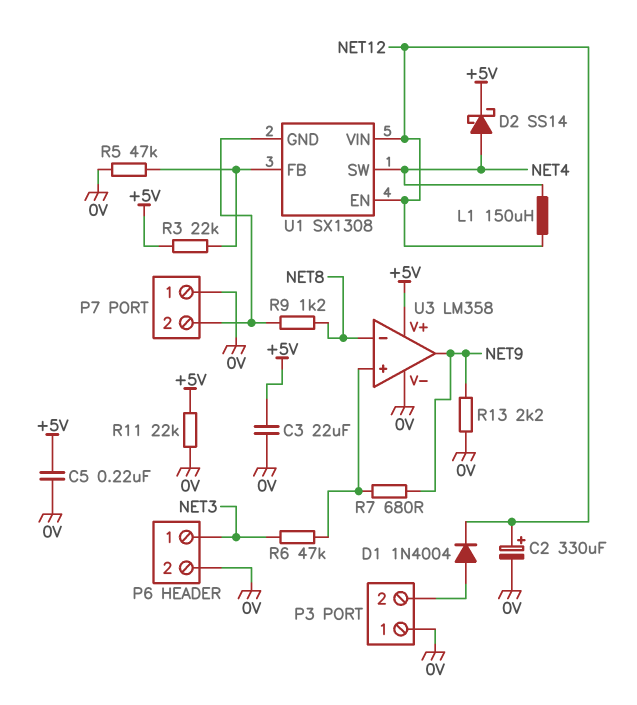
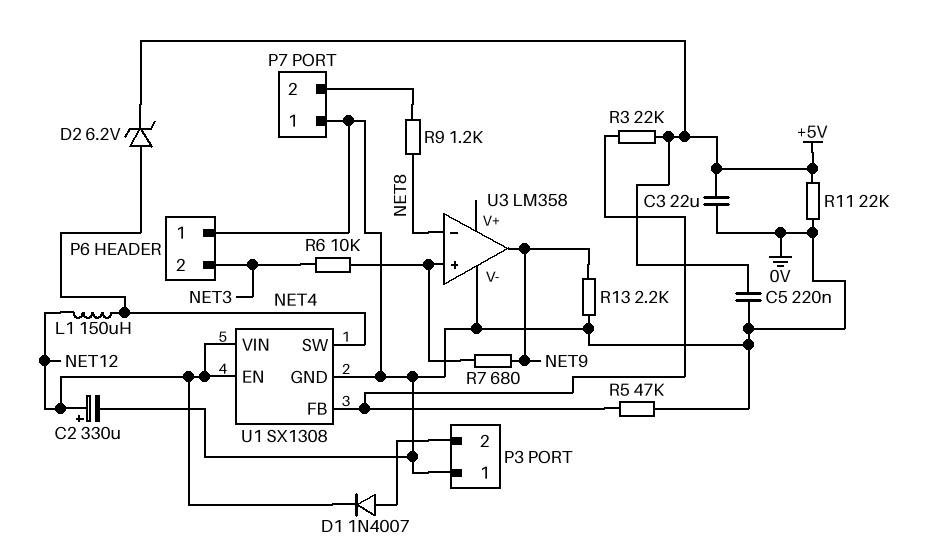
D1: diode 1N4004 (A P3/2, K NET12) -> diode 1N4007 (A P3/2, K NET12)
D2: schottky SS14 (A NET4, K +5V) -> zener 6.2V (A NET4, K +5V)
P6 pin 1: NET3 -> 0V
P6 pin 2: 0V -> NET3
R6: 47k (NET3, U3/in+) -> 10k (NET3, U3/in+)
U1 pin GND: P7/2 -> 0V
U3 pin V+: +5V -> none

